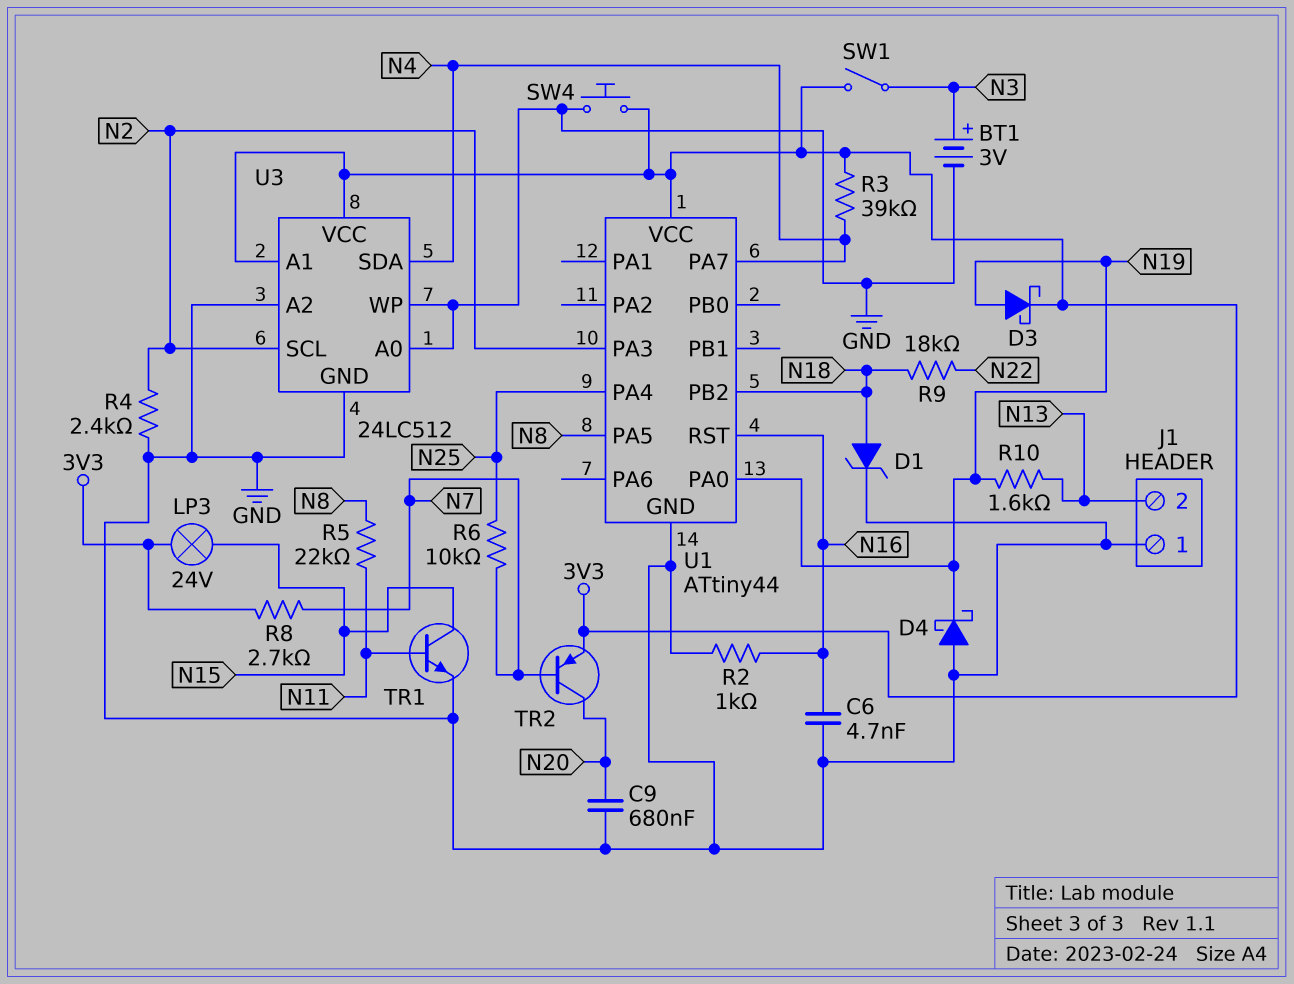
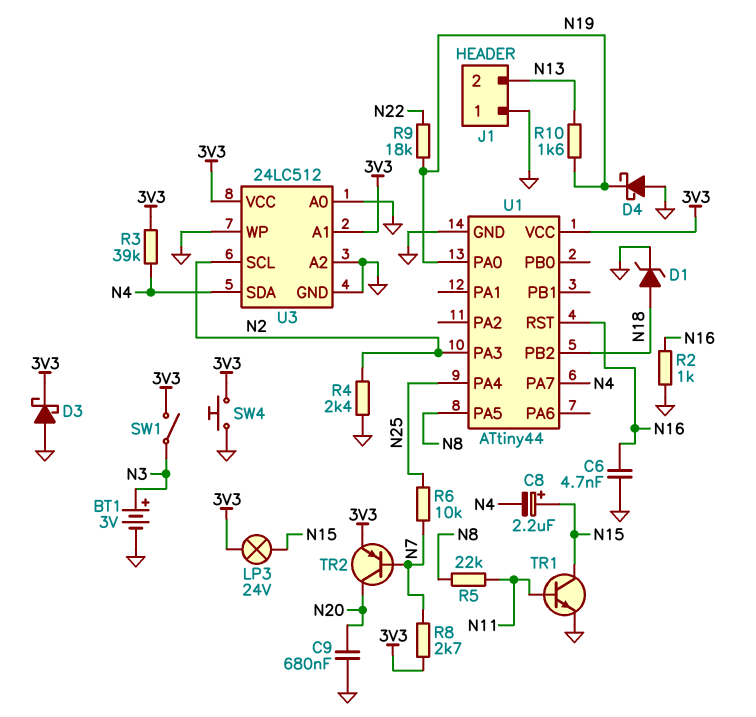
C8: none -> 2.2uF (plus N15, minus N4)
D3: schottky (A N19, K 3V3) -> schottky (A GND, K 3V3)
R9: 18k (N18, N22) -> 18k (N19, N22)

